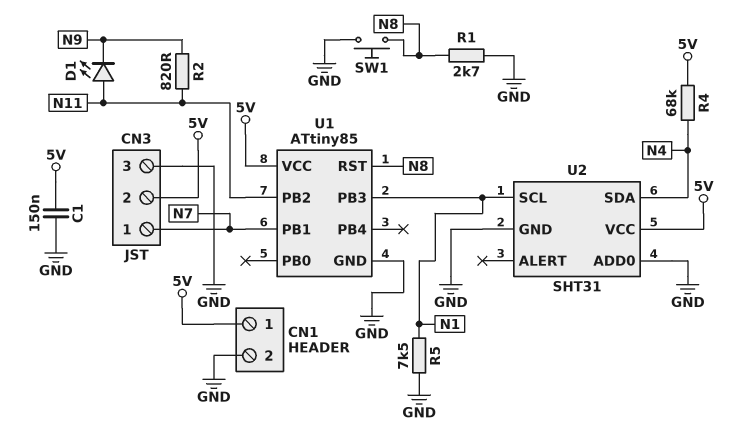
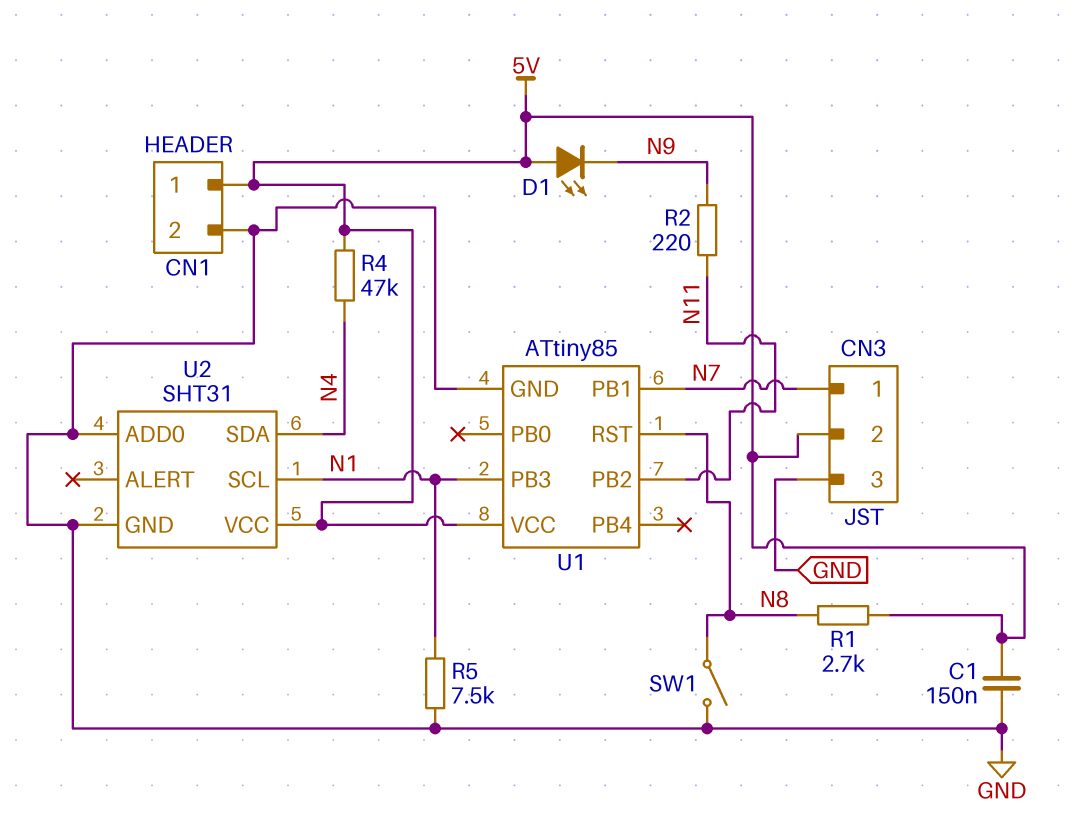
D1: LED (A N11, K N9) -> LED (A 5V, K N9)
R1: 2.7k (GND, N8) -> 2.7k (5V, N8)
R2: 820 (N9, N11) -> 220 (N9, N11)
R4: 68k (5V, N4) -> 47k (5V, N4)
SW1: button (GND, N8) -> switch (GND, N8)

